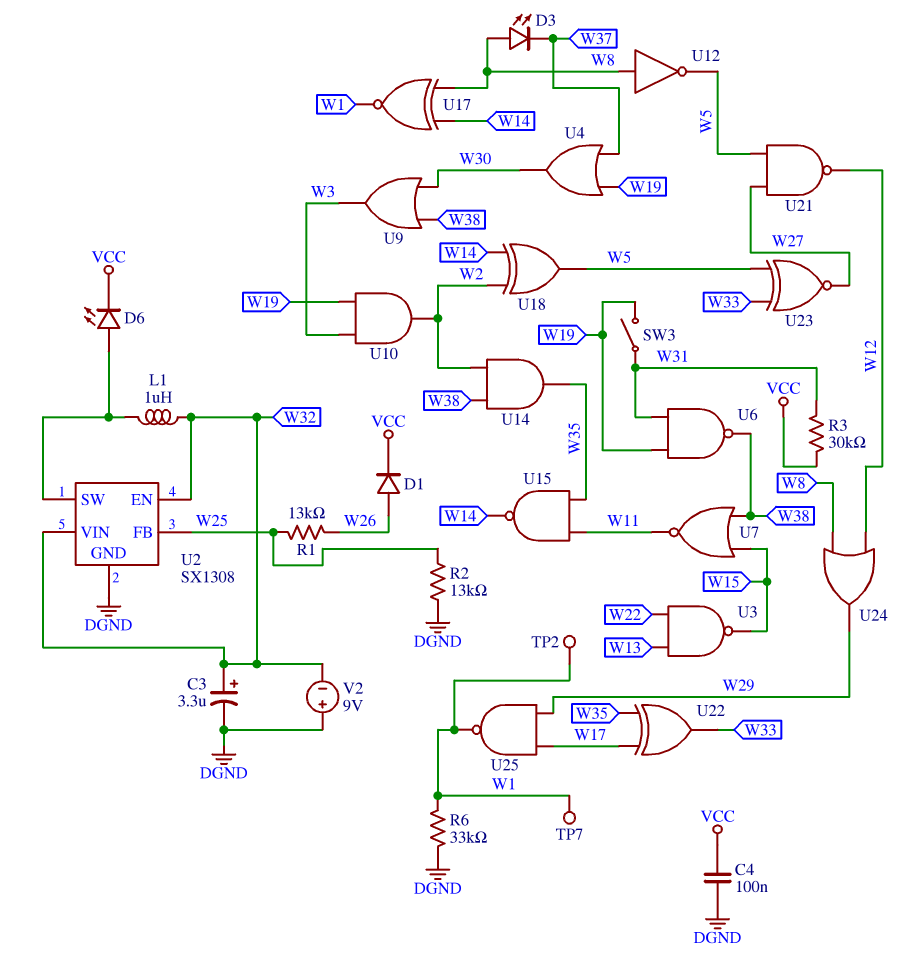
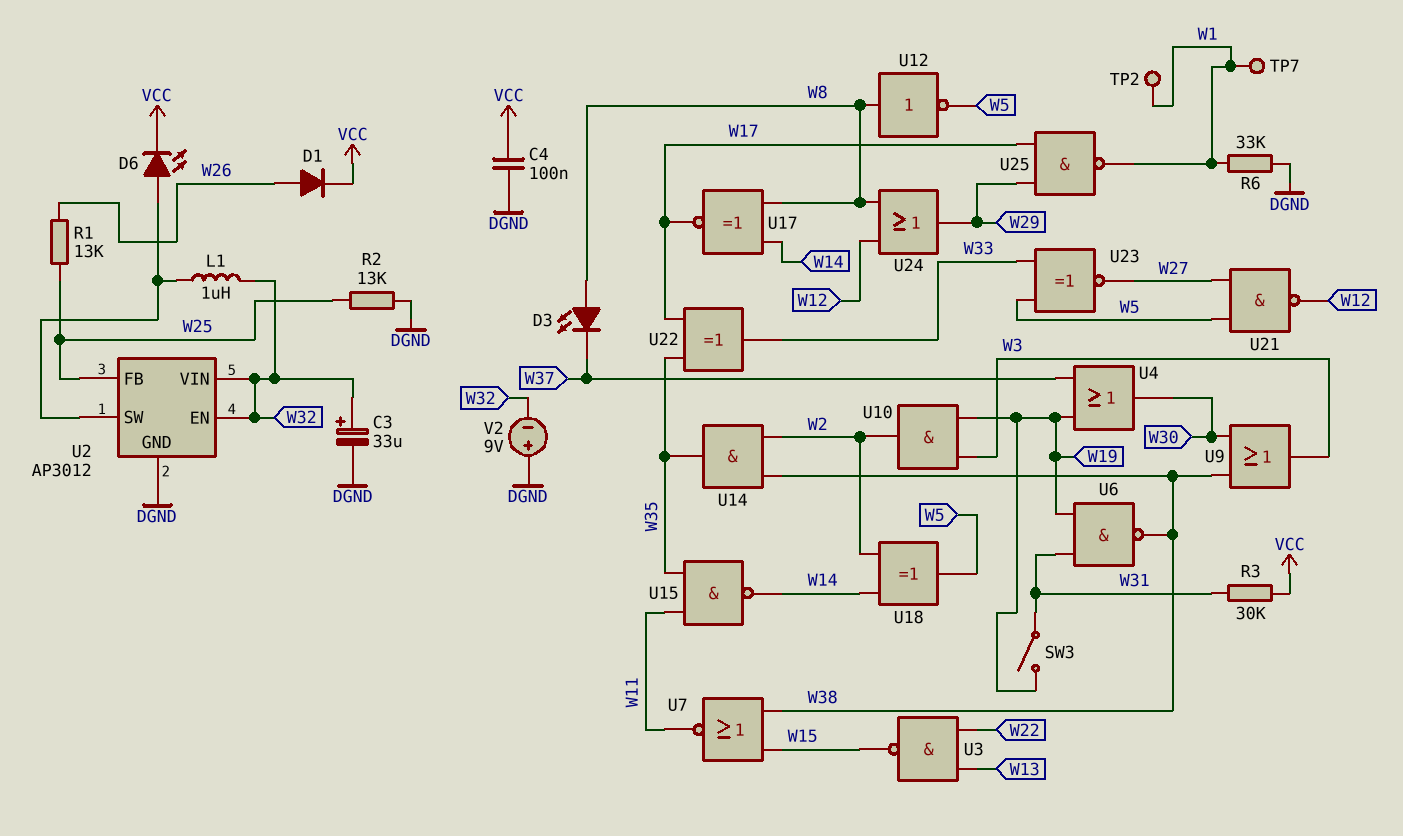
C3: 3.3uF (plus W32, minus DGND) -> 33uF (plus W32, minus DGND)
U2: SX1308 -> AP3012
U17: XNOR (in W8, in W14, out W1) -> XNOR (in W8, in W14, out W17)

